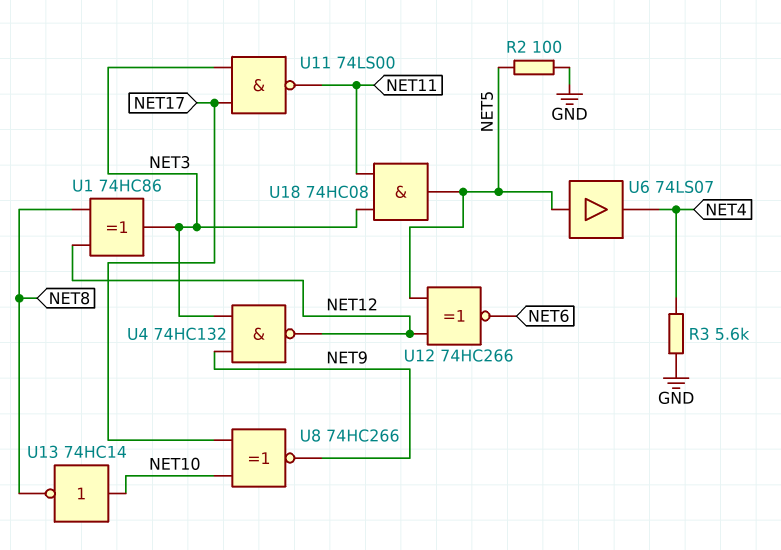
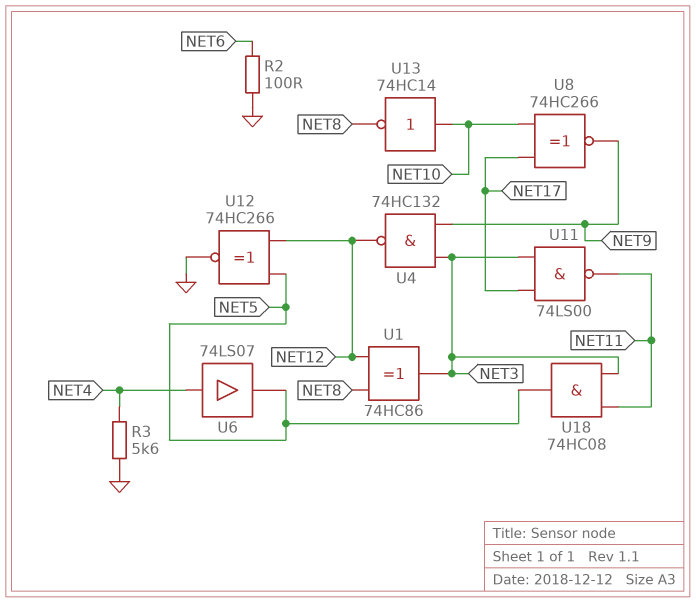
R2: 100 (GND, NET5) -> 100 (GND, NET6)
U6: buffer 74LS07 (in NET5, out NET4) -> buffer 74LS07 (in NET4, out NET5)
U12: XNOR 74HC266 (in NET5, in NET12, out NET6) -> XNOR 74HC266 (in NET5, in NET12, out GND)

